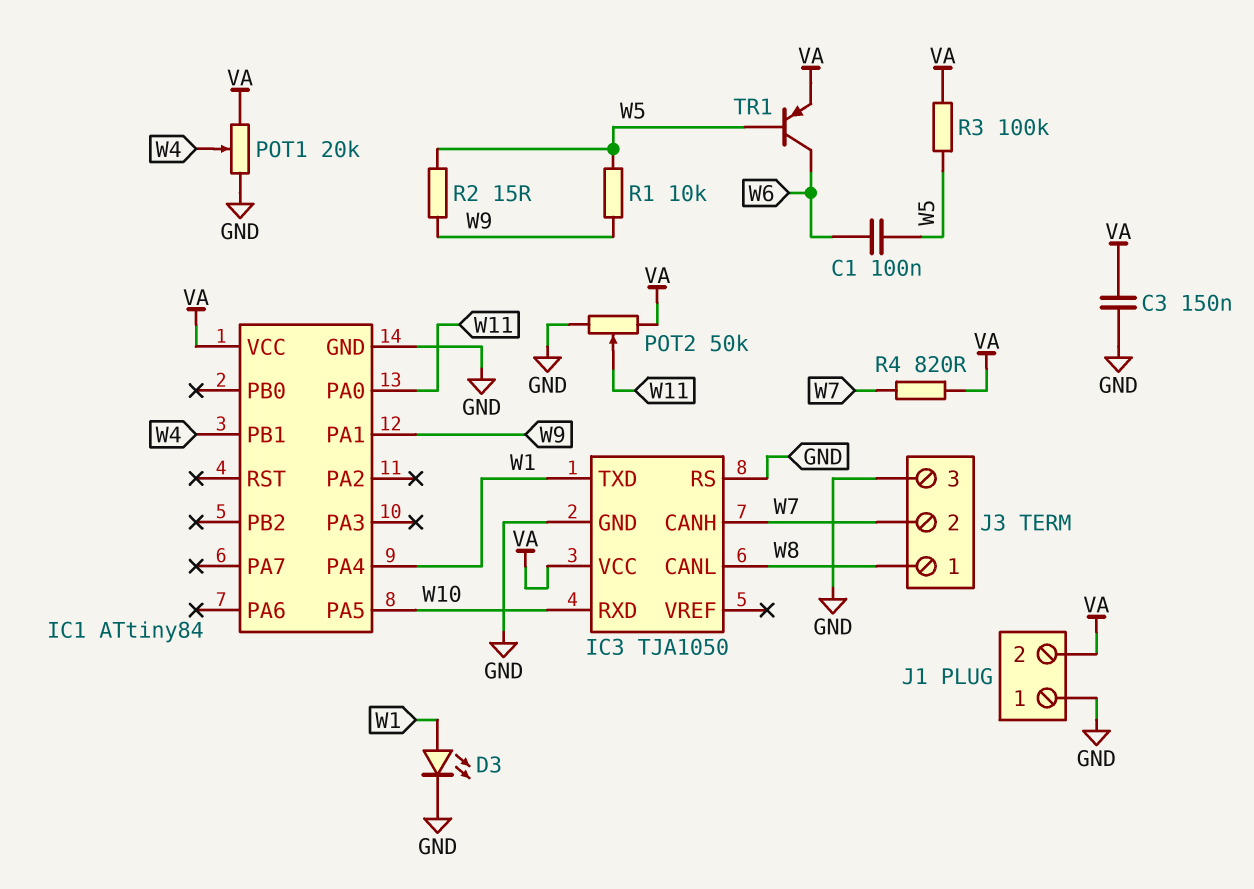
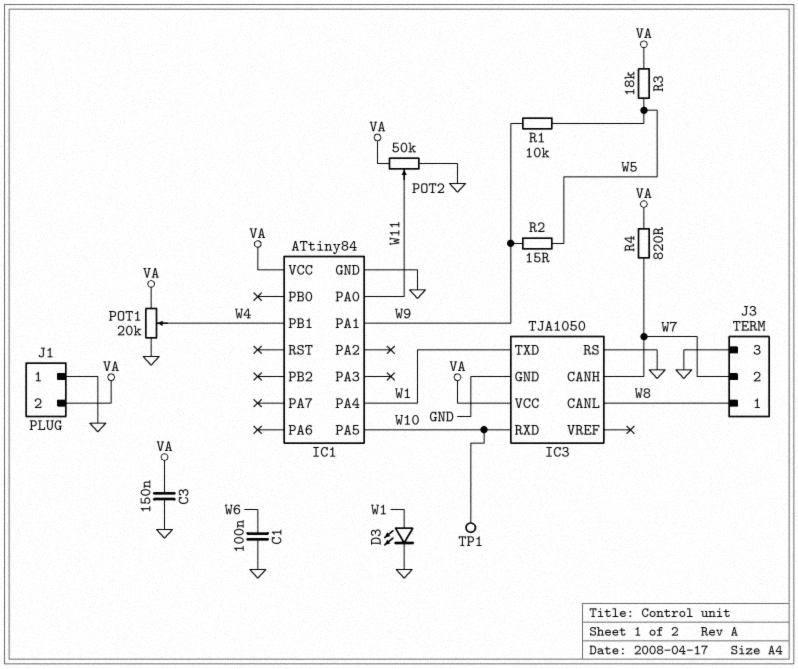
C1: 100nF (W5, W6) -> 100nF (GND, W6)
R3: 100k (VA, W5) -> 18k (VA, W5)
TP1: none -> test point (W10)
TR1: PNP (B W5, C W6, E VA) -> none

